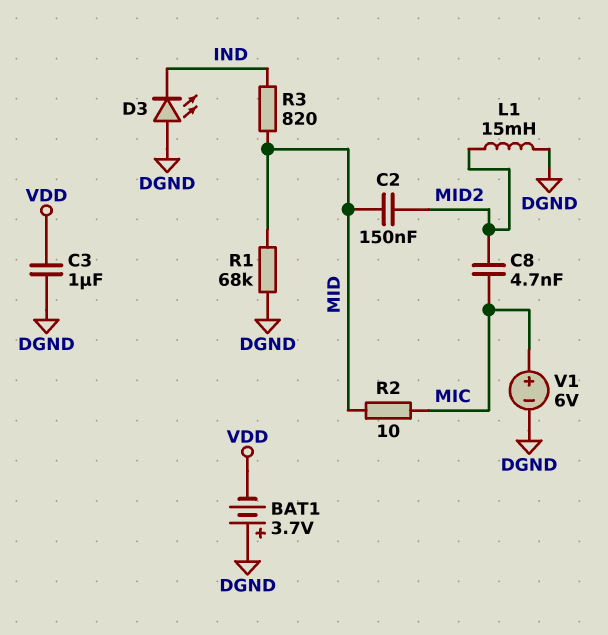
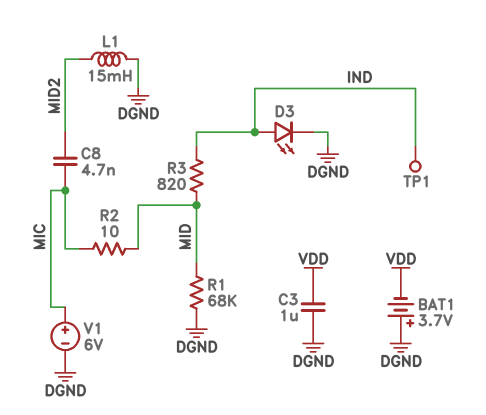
C2: 150nF (MID, MID2) -> none
D3: LED (A DGND, K IND) -> LED (A IND, K DGND)
TP1: none -> test point (IND)

